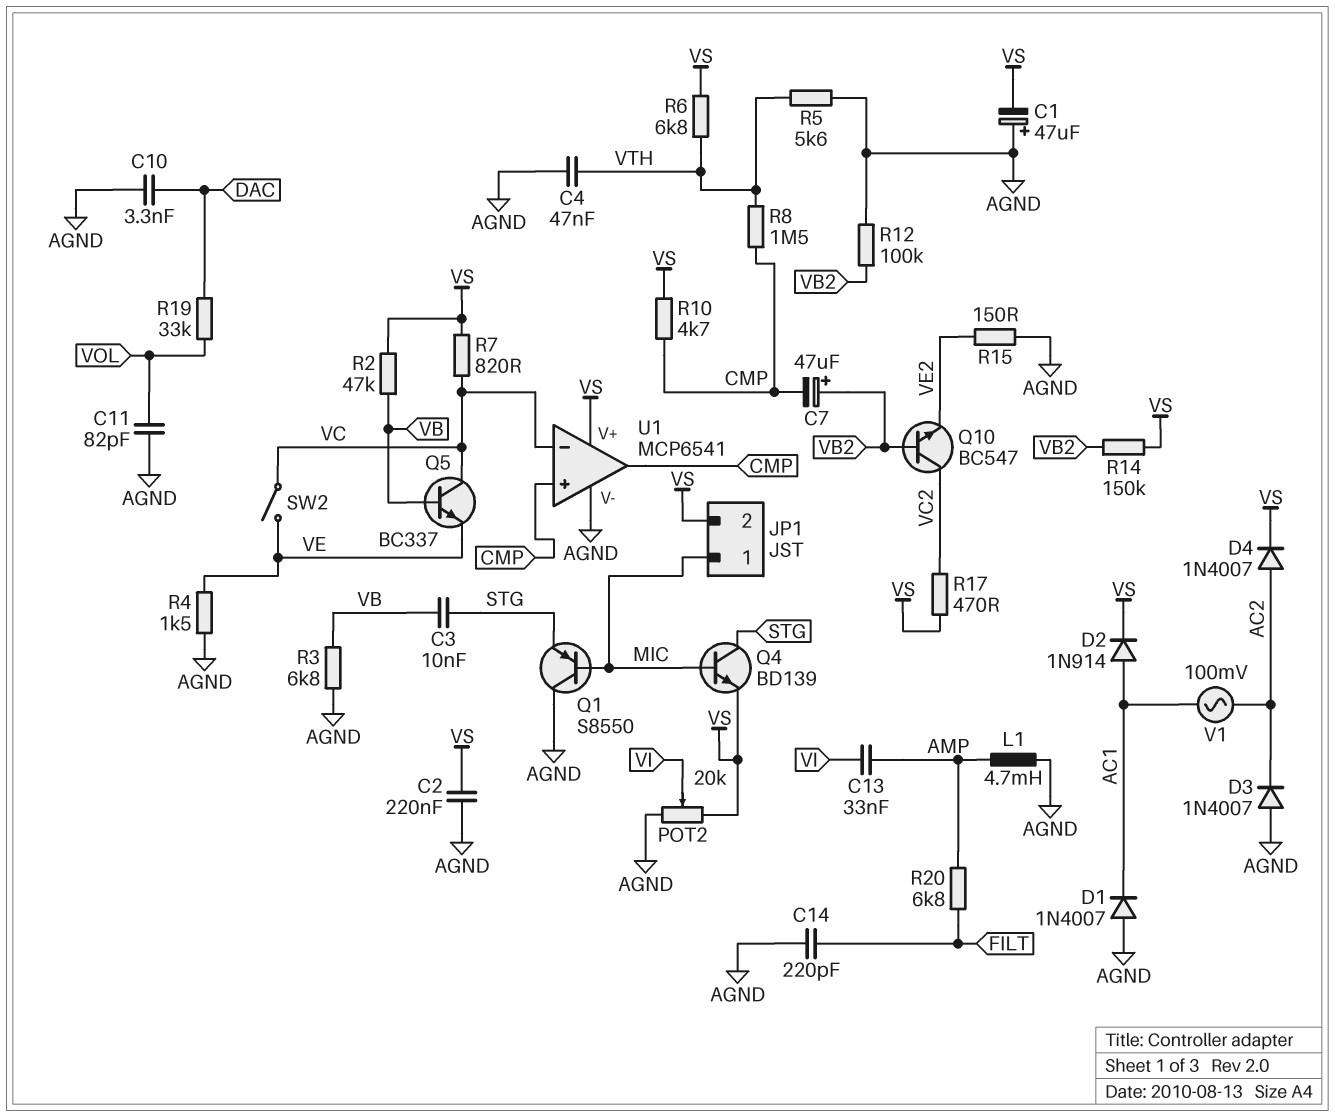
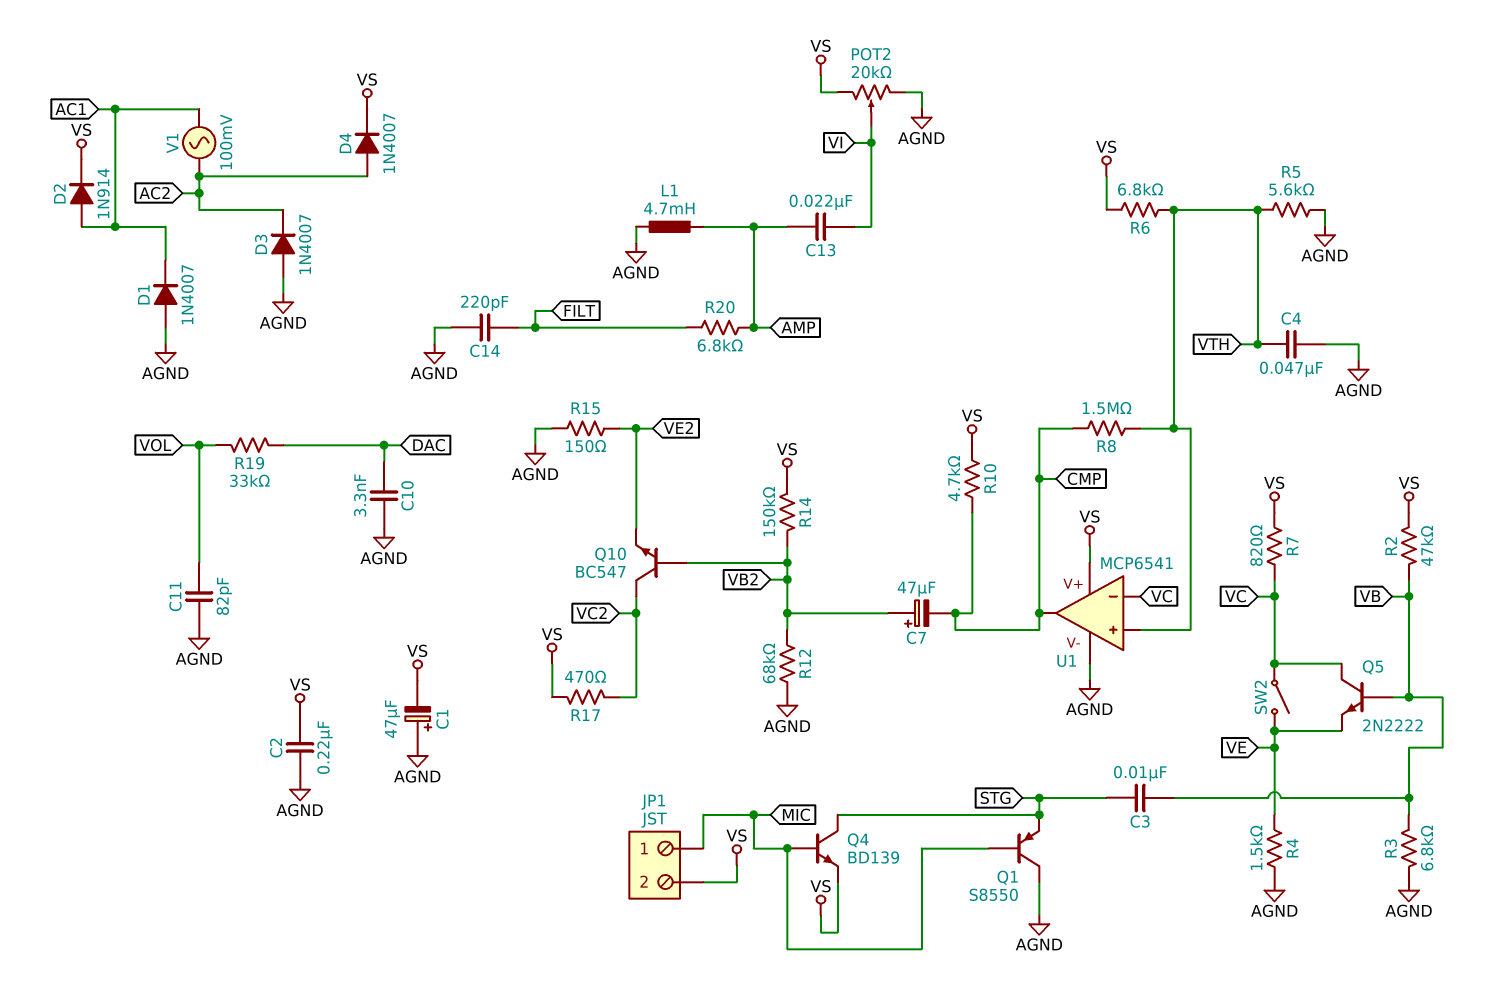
C13: 33nF (AMP, VI) -> 22nF (AMP, VI)
Q5: NPN BC337 (B VB, C VC, E VE) -> NPN 2N2222 (B VB, C VC, E VE)
R12: 100k (AGND, VB2) -> 68k (AGND, VB2)
U1 pin in+: CMP -> VTH

